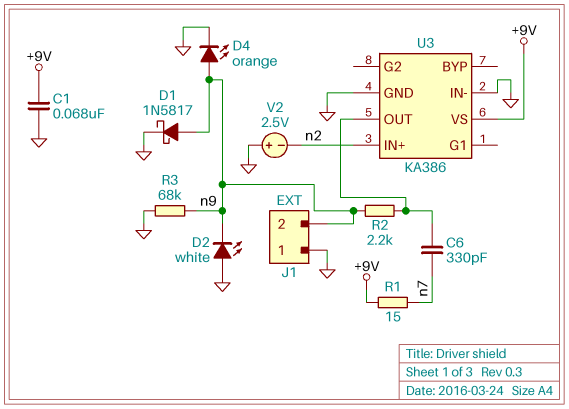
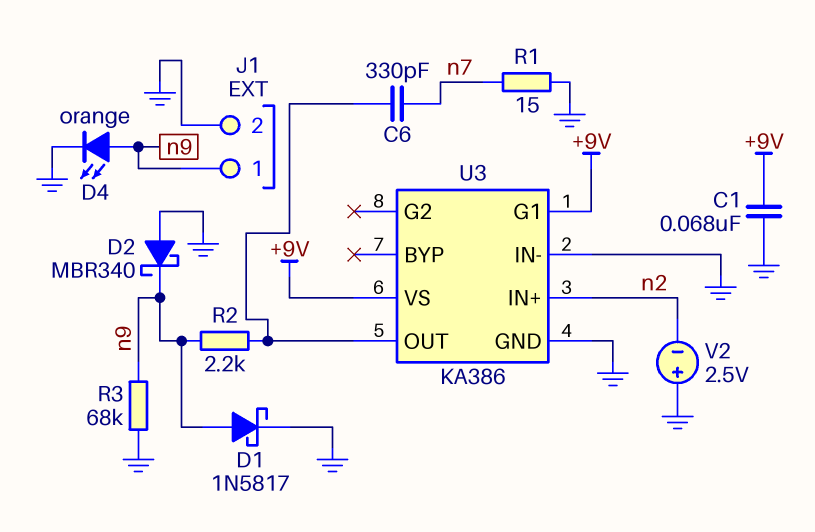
D2: LED white (A GND, K n9) -> schottky MBR340 (A GND, K n9)
J1 pin 1: GND -> n9
J1 pin 2: n9 -> GND
R1: 15 (+9V, n7) -> 15 (GND, n7)
U3 pin G1: none -> +9V

